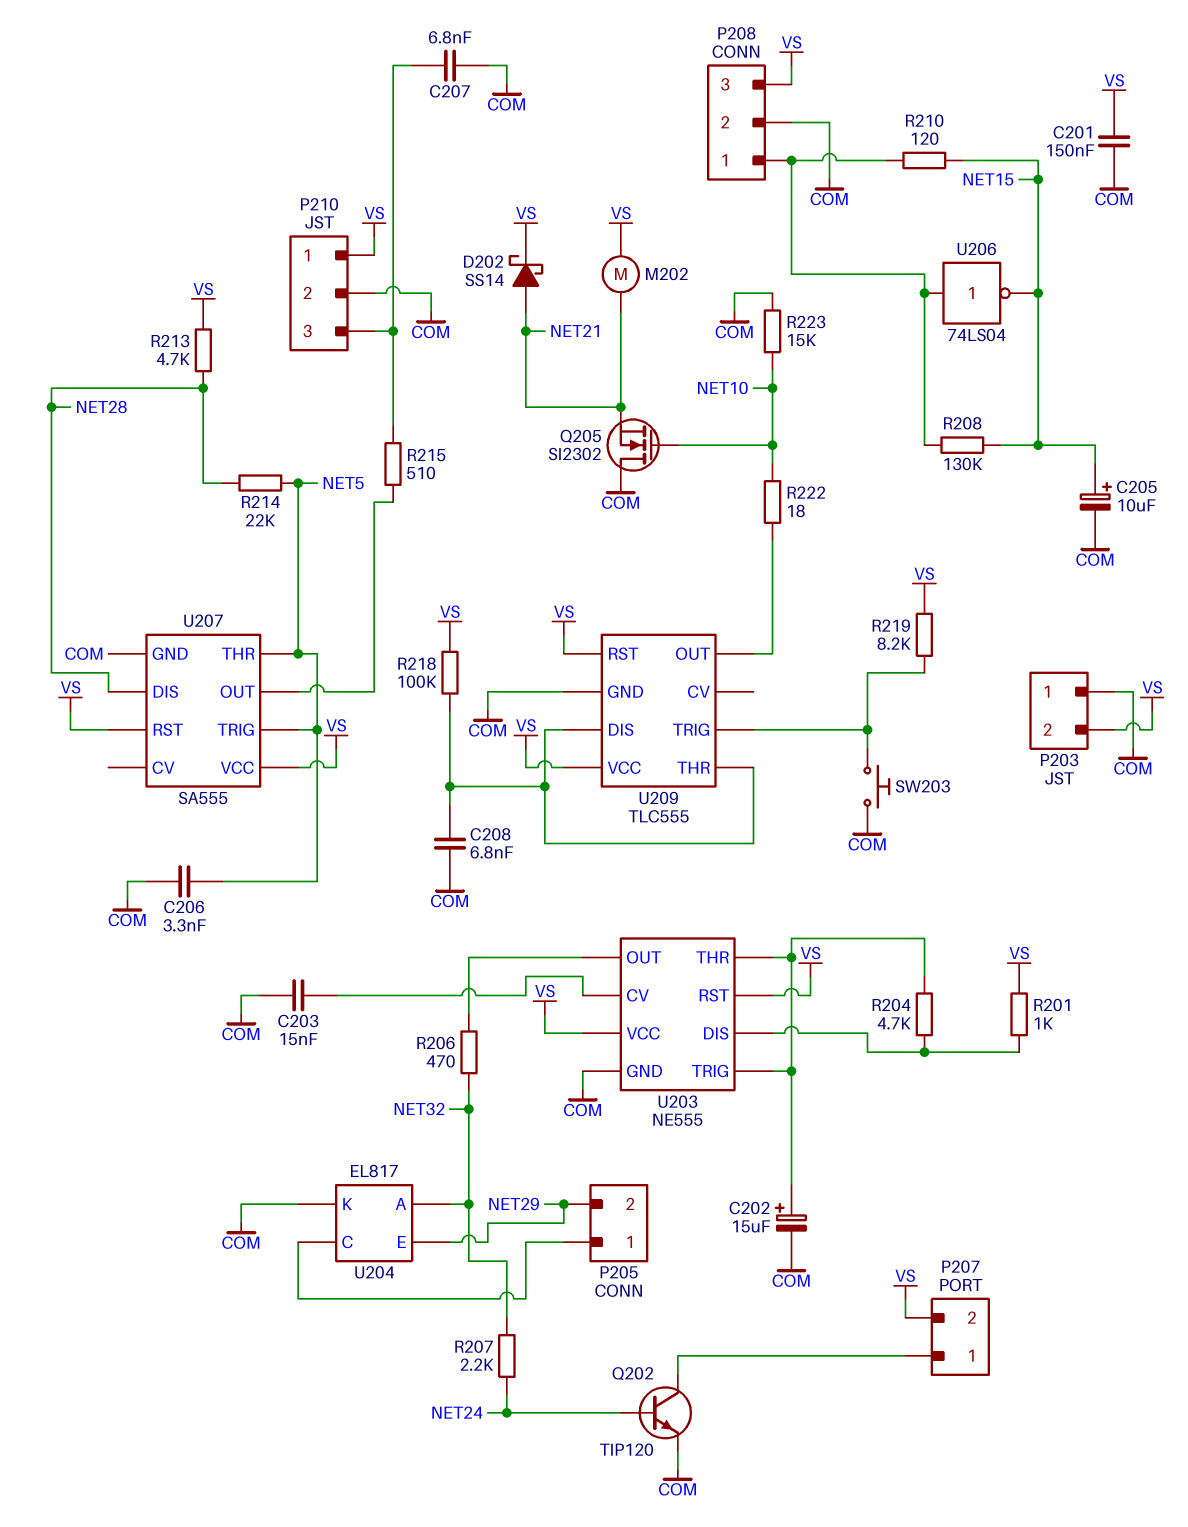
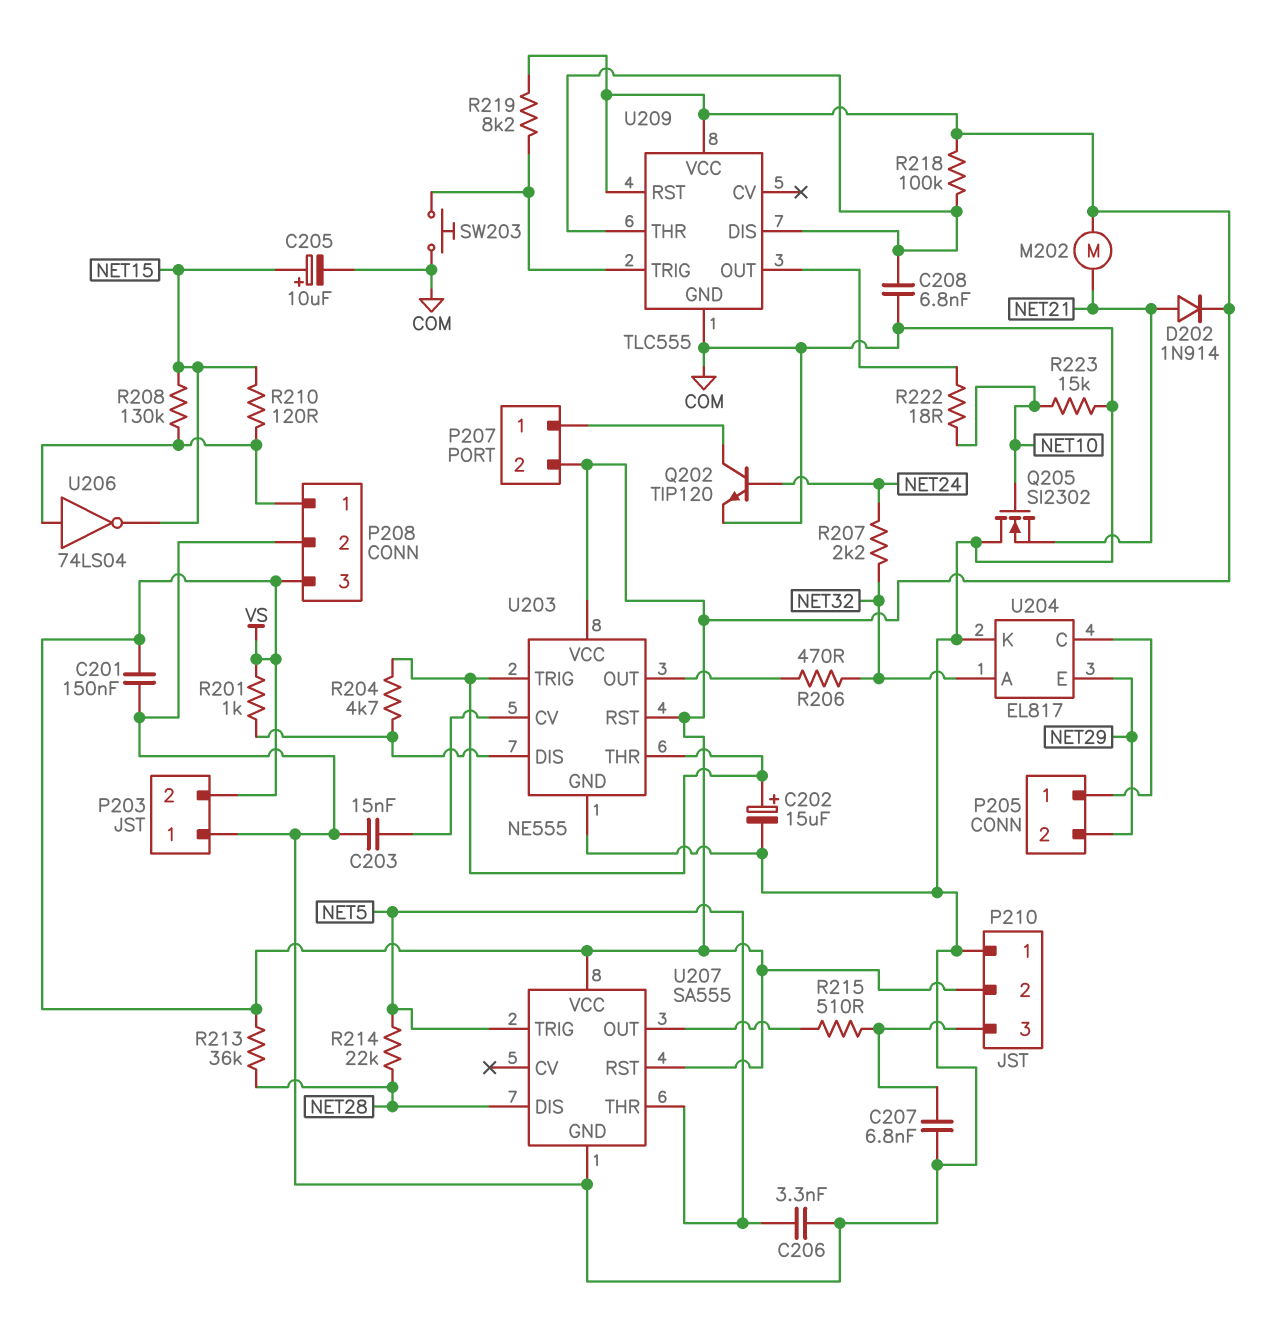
D202: schottky SS14 (A NET21, K VS) -> diode 1N914 (A NET21, K VS)
P210 pin 1: VS -> COM
P210 pin 2: COM -> VS
R213: 4.7k (NET28, VS) -> 36k (NET28, VS)

